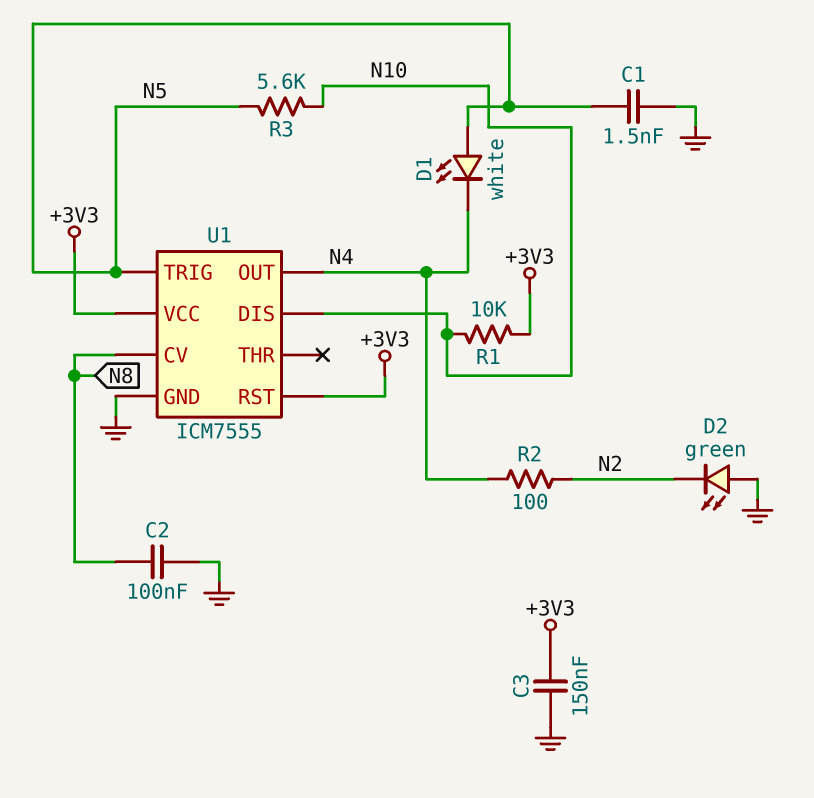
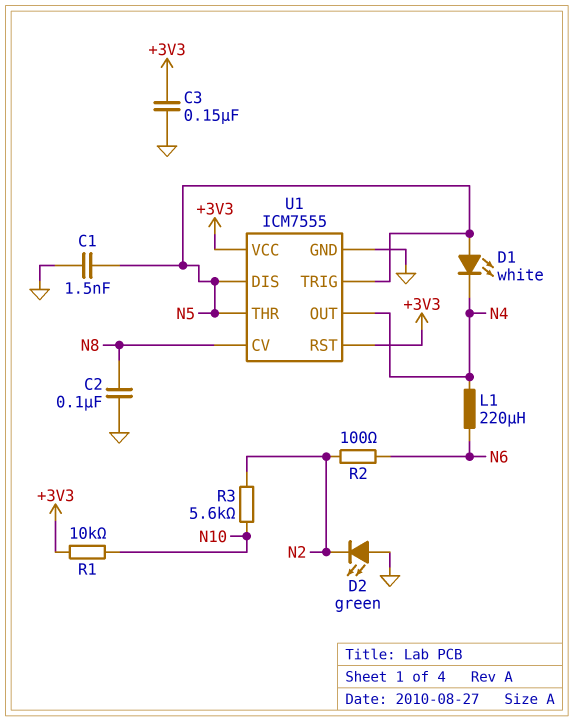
L1: none -> 220uH (N4, N6)
R2: 100 (N2, N4) -> 100 (N2, N6)
R3: 5.6k (N5, N10) -> 5.6k (N2, N10)
U1 pin DIS: N10 -> N5
U1 pin THR: none -> N5

